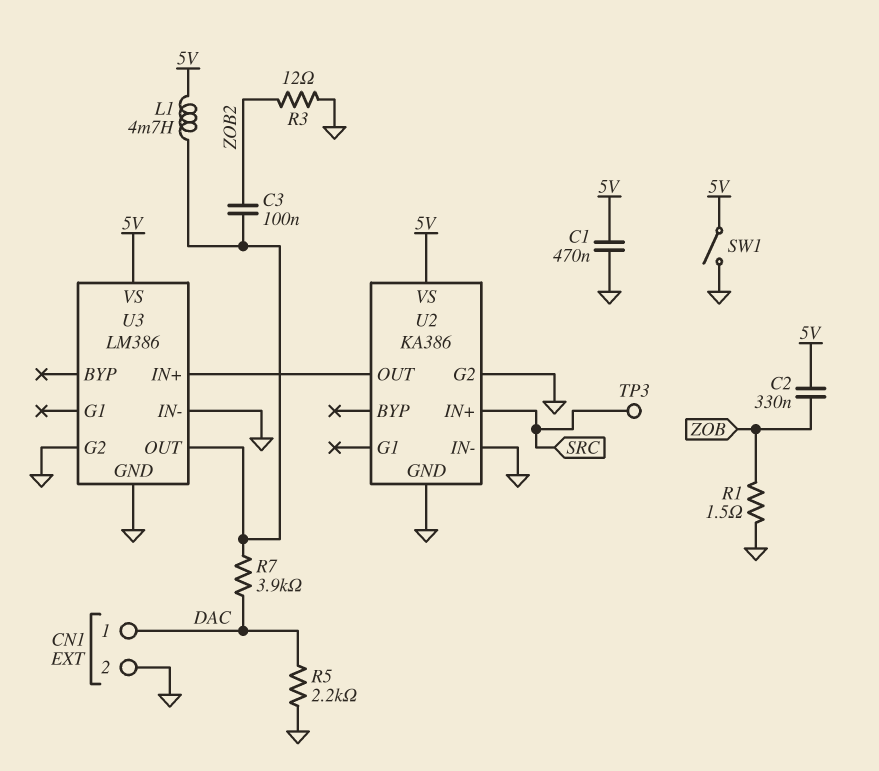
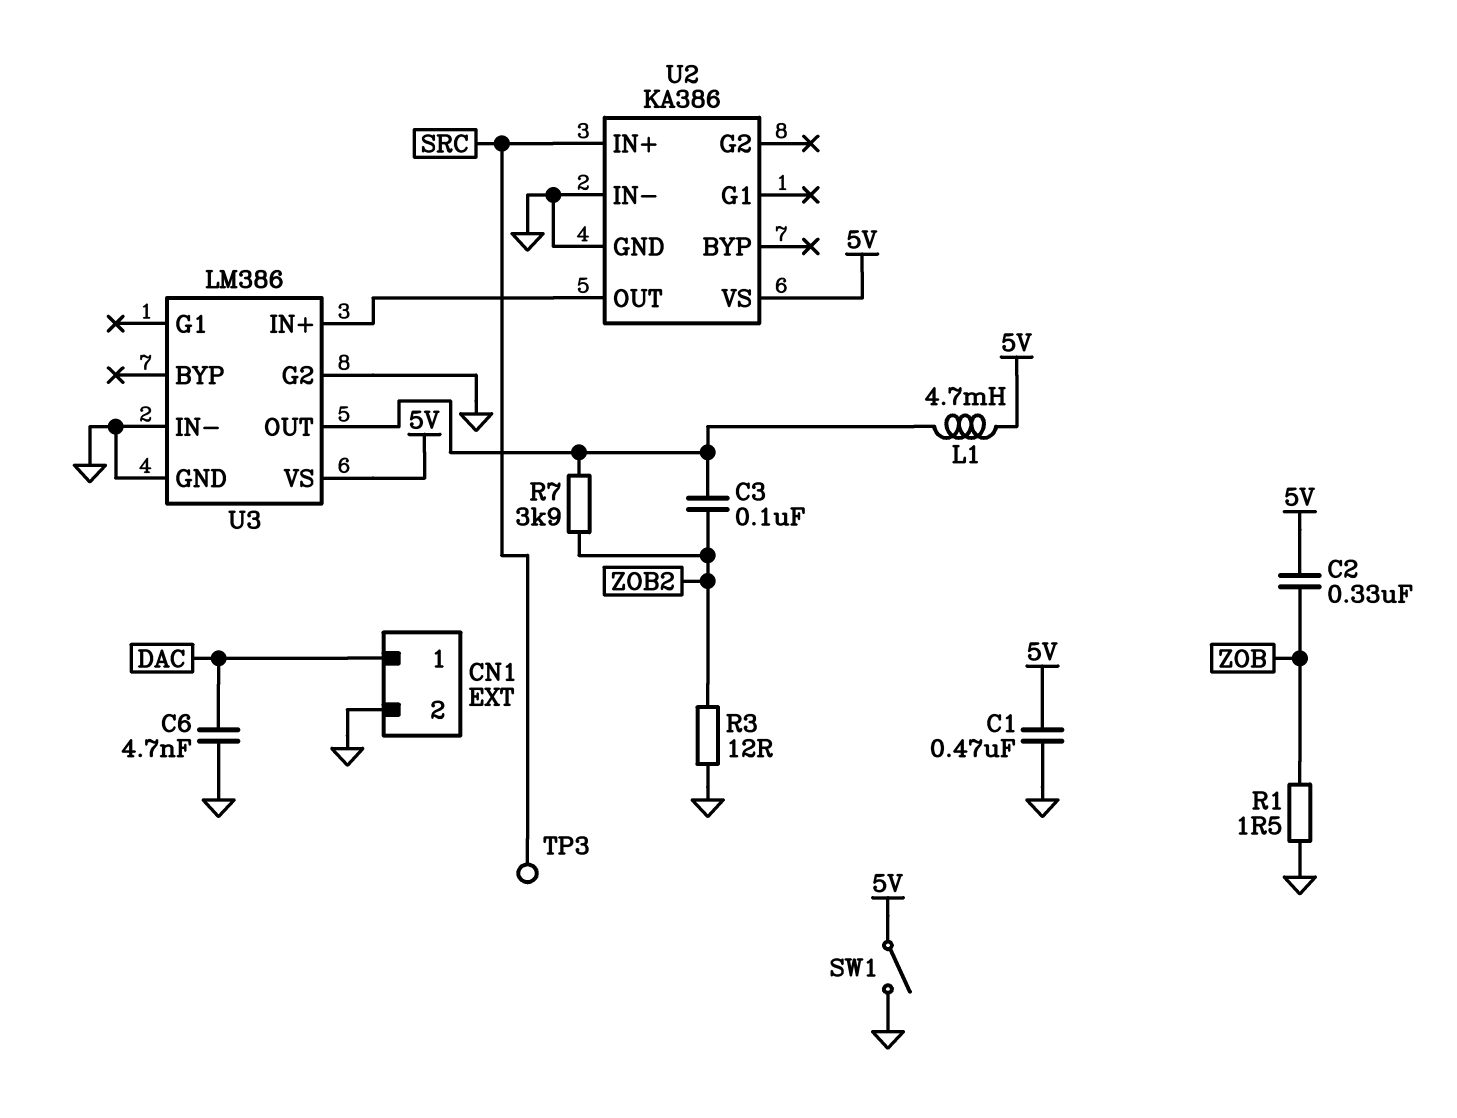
C6: none -> 4.7nF (DAC, GND)
R5: 2.2k (DAC, GND) -> none
R7: 3.9k (DAC, U3/OUT) -> 3.9k (U3/OUT, ZOB2)
U2 pin G2: GND -> none

